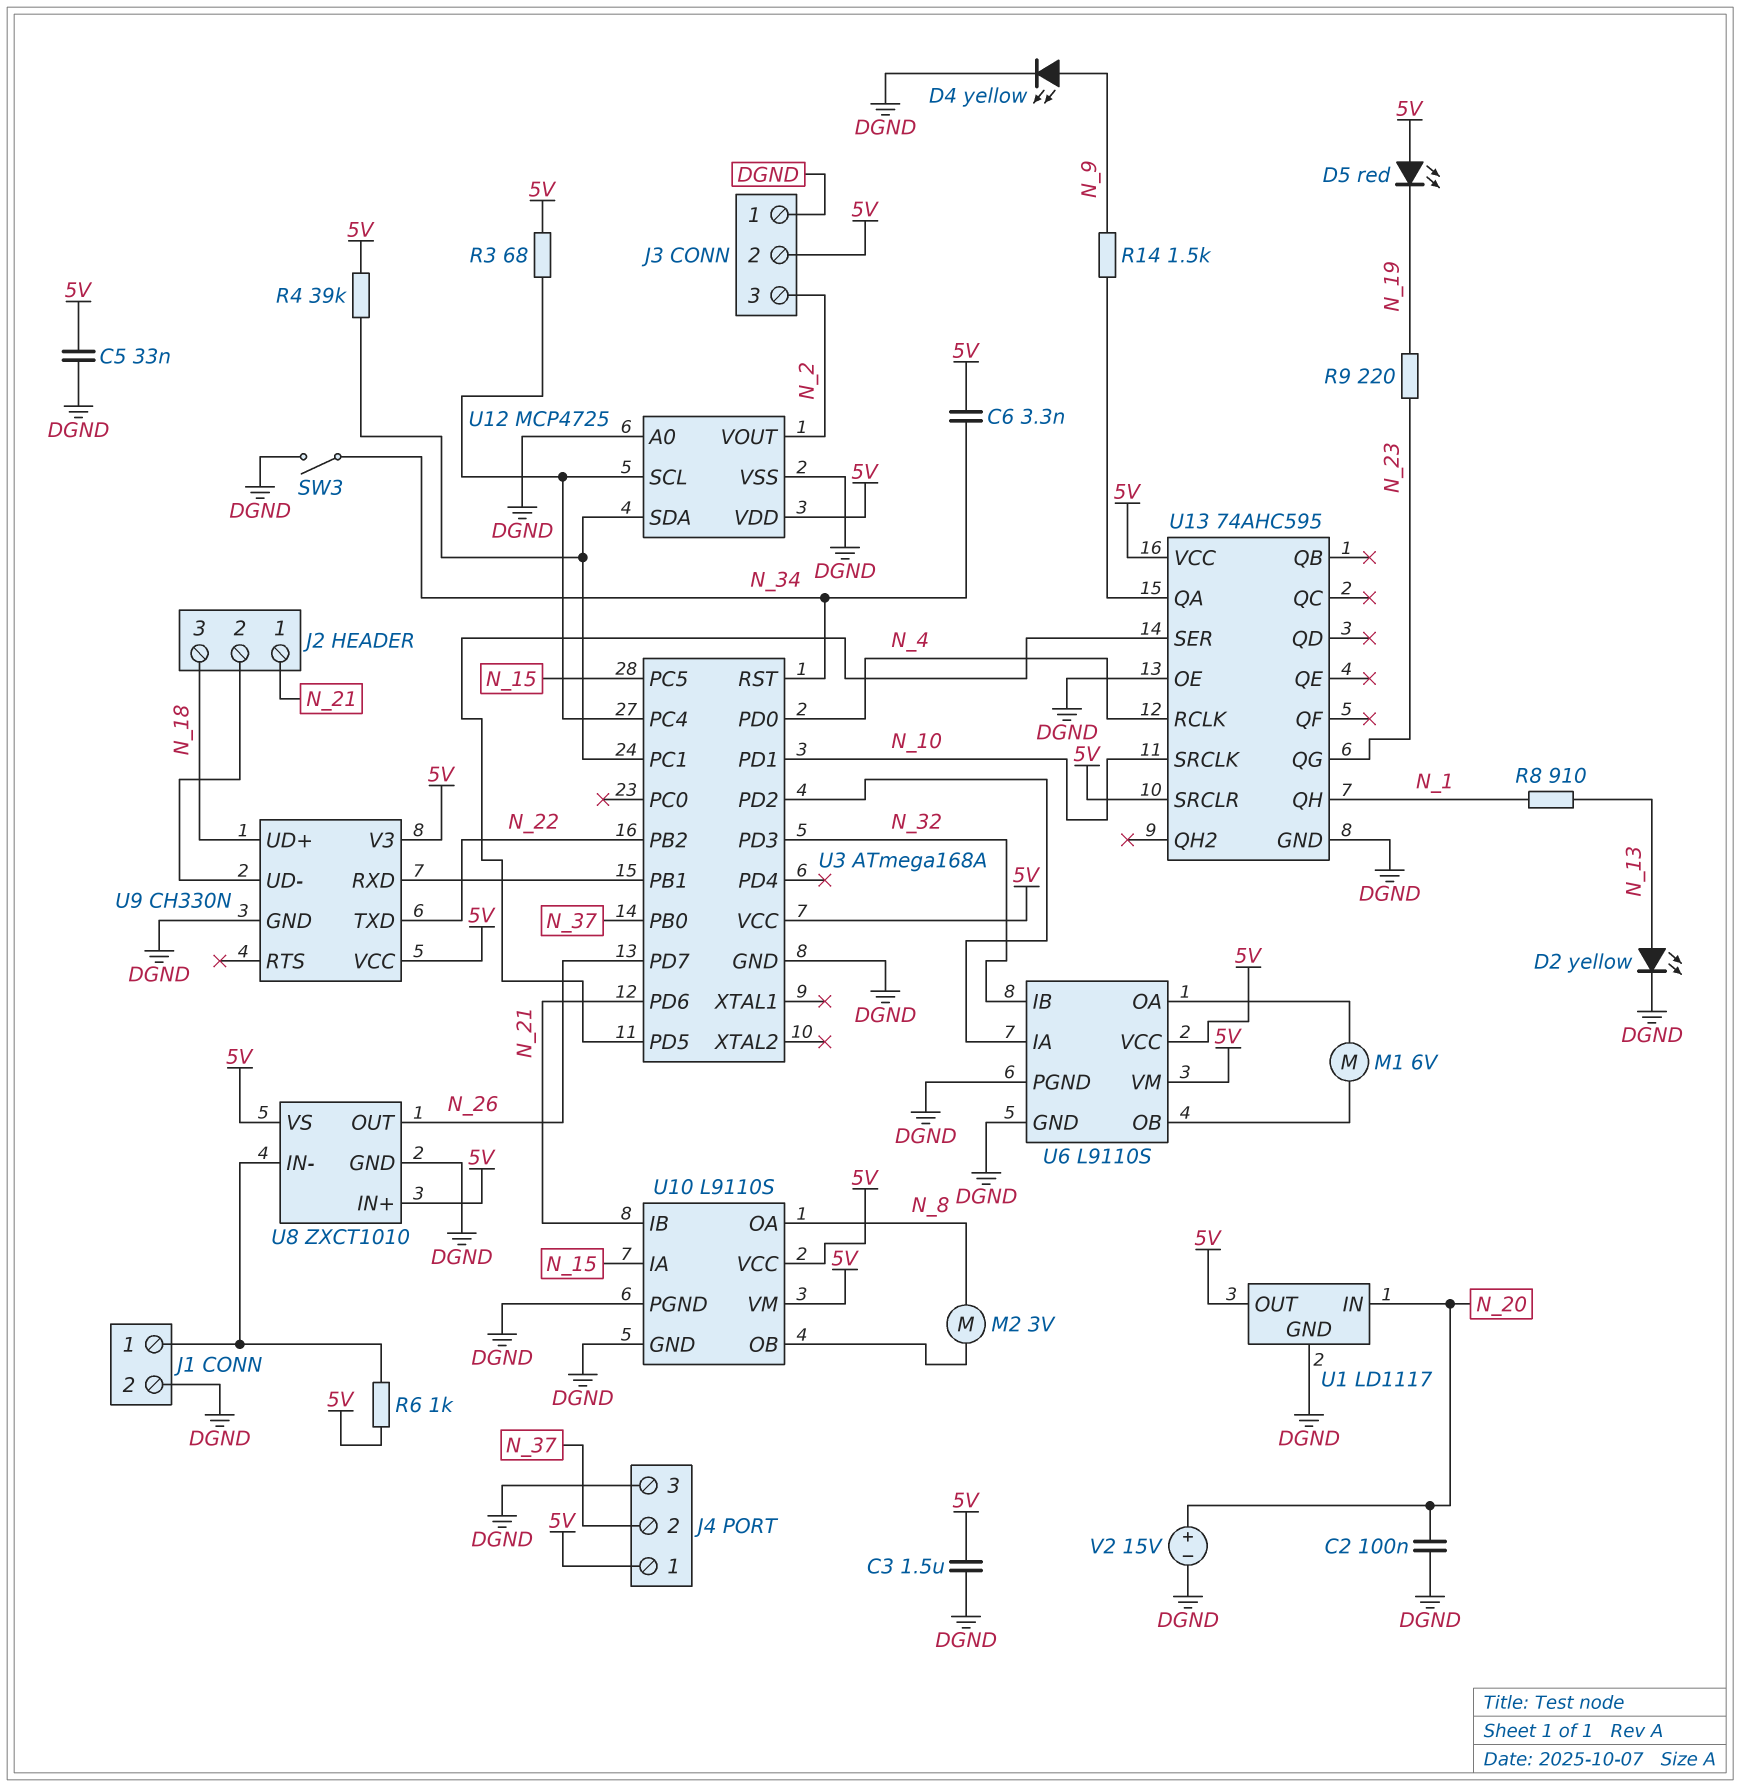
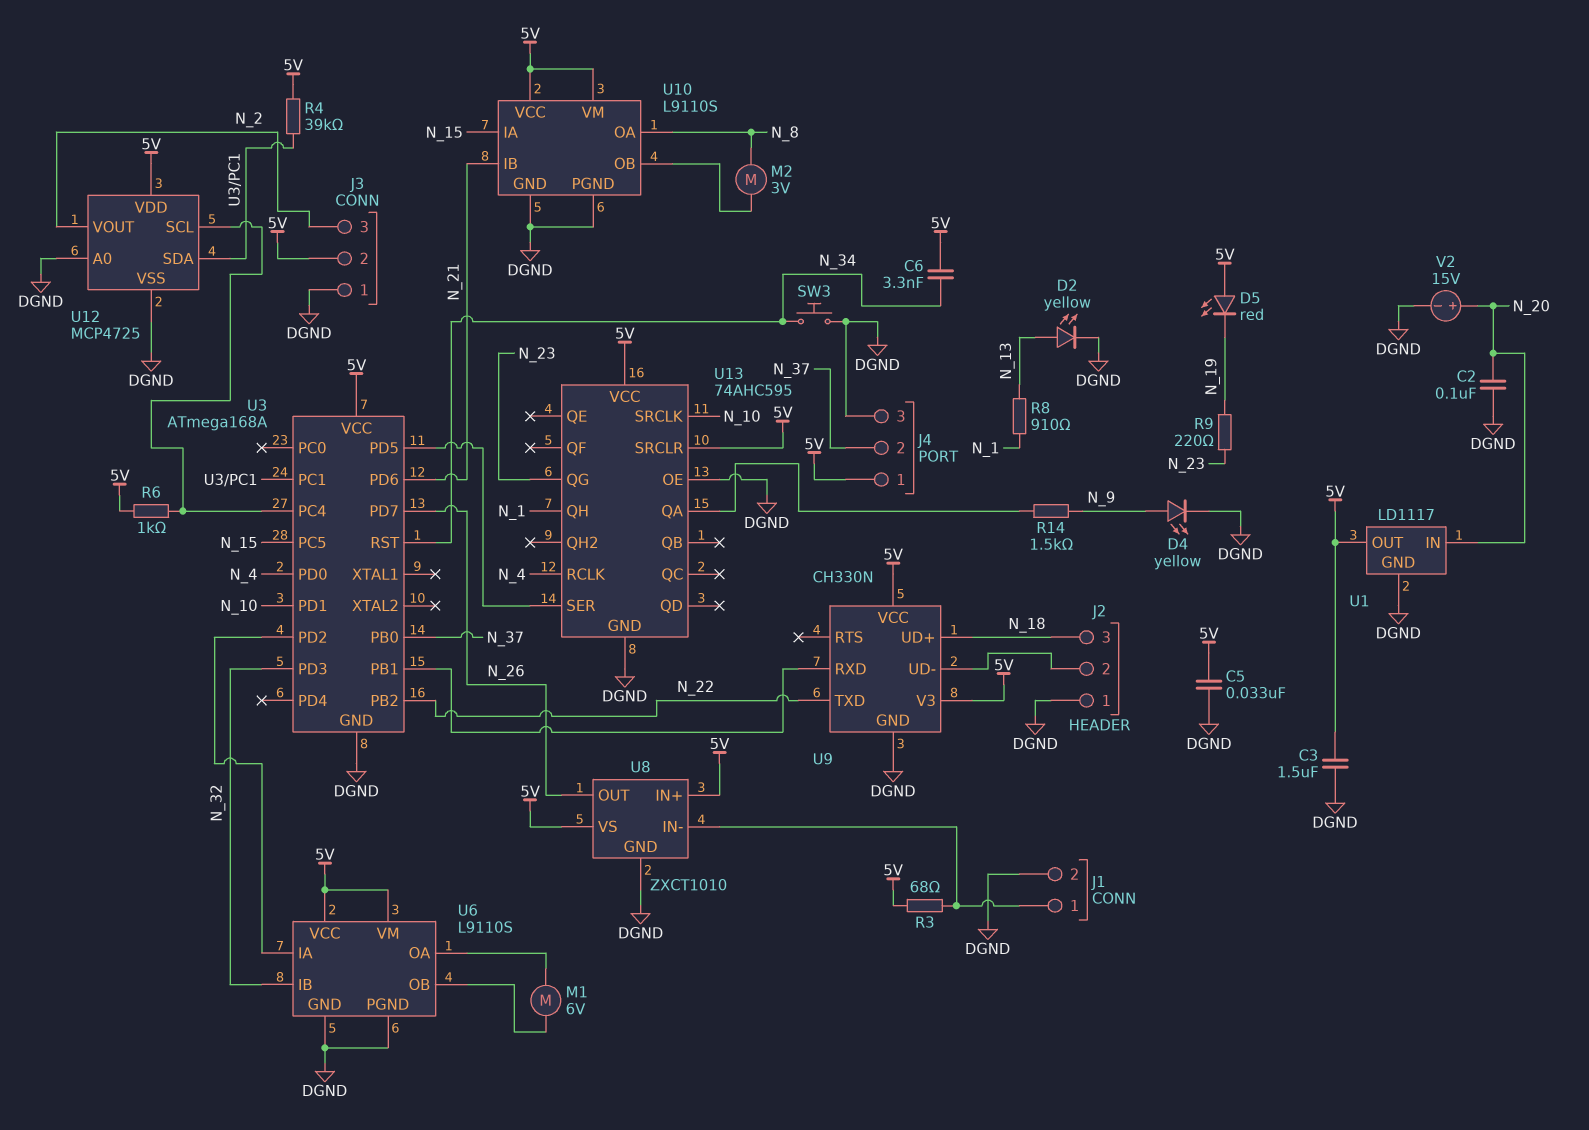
J2 pin 1: N_21 -> DGND
R3: 68 (5V, U3/PC4) -> 68 (5V, J1/1)
R6: 1k (5V, J1/1) -> 1k (5V, U3/PC4)
SW3: switch (DGND, N_34) -> button (DGND, N_34)

